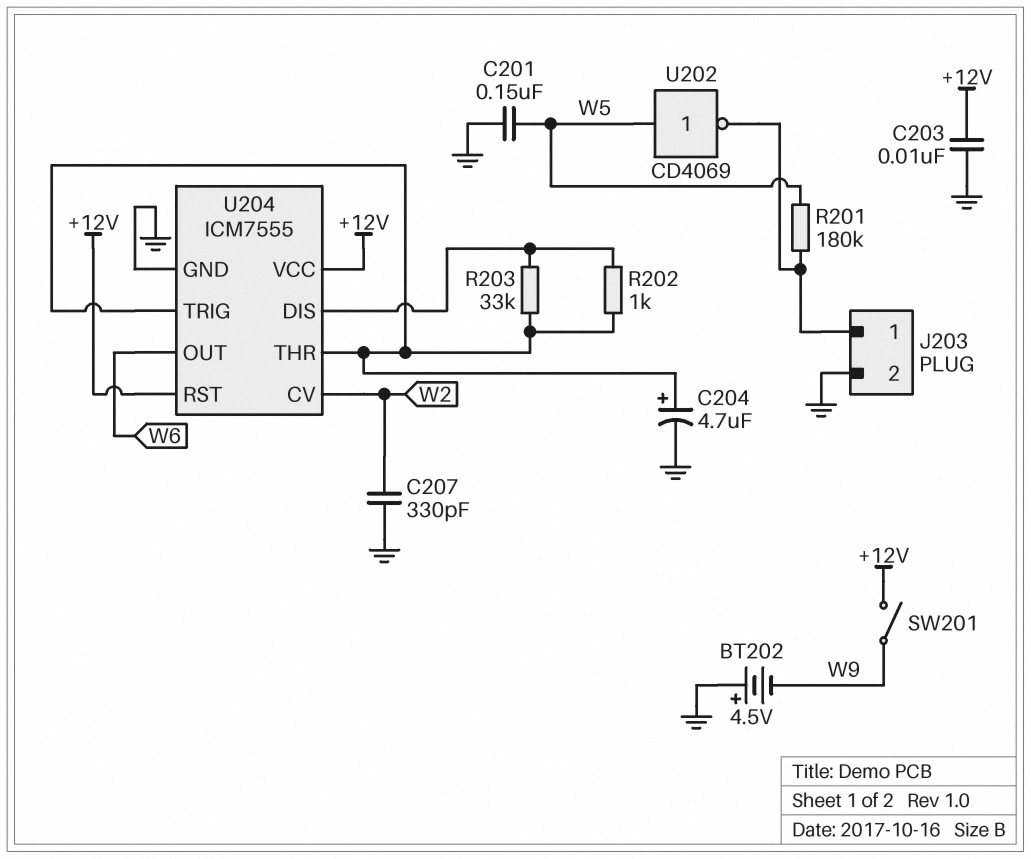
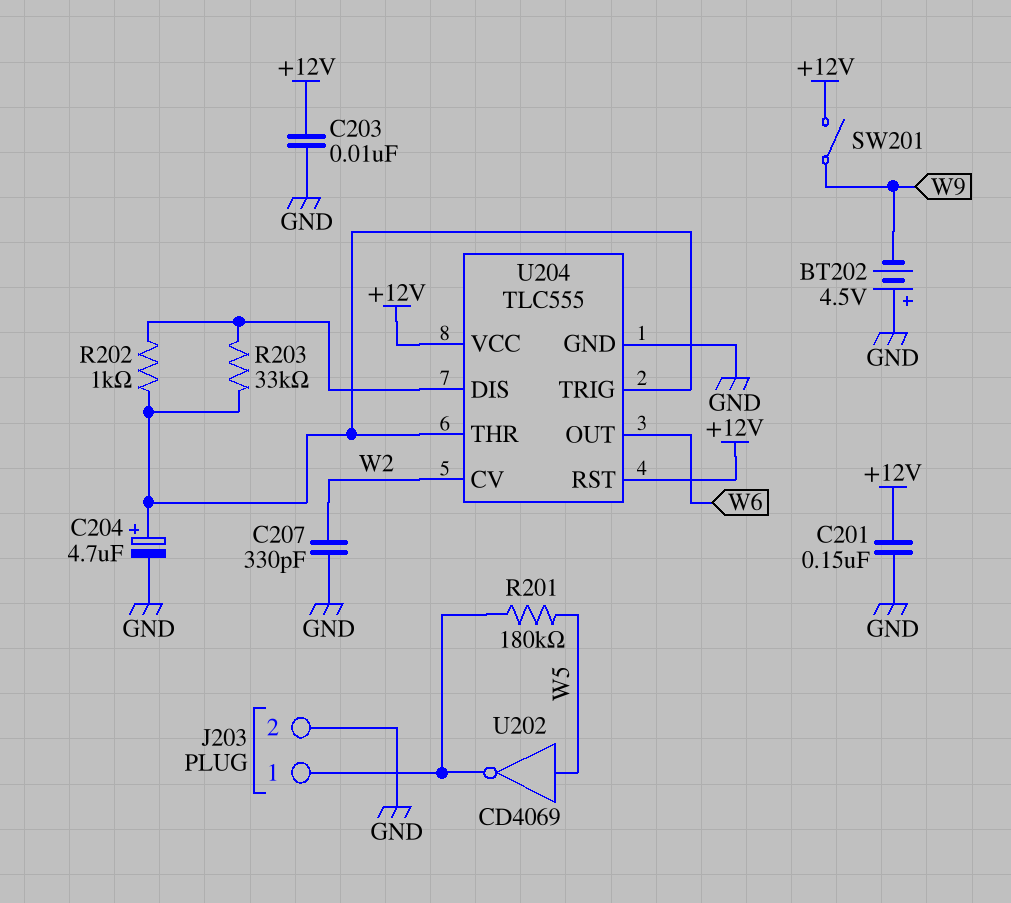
C201: 150nF (GND, W5) -> 150nF (+12V, GND)
U204: ICM7555 -> TLC555

